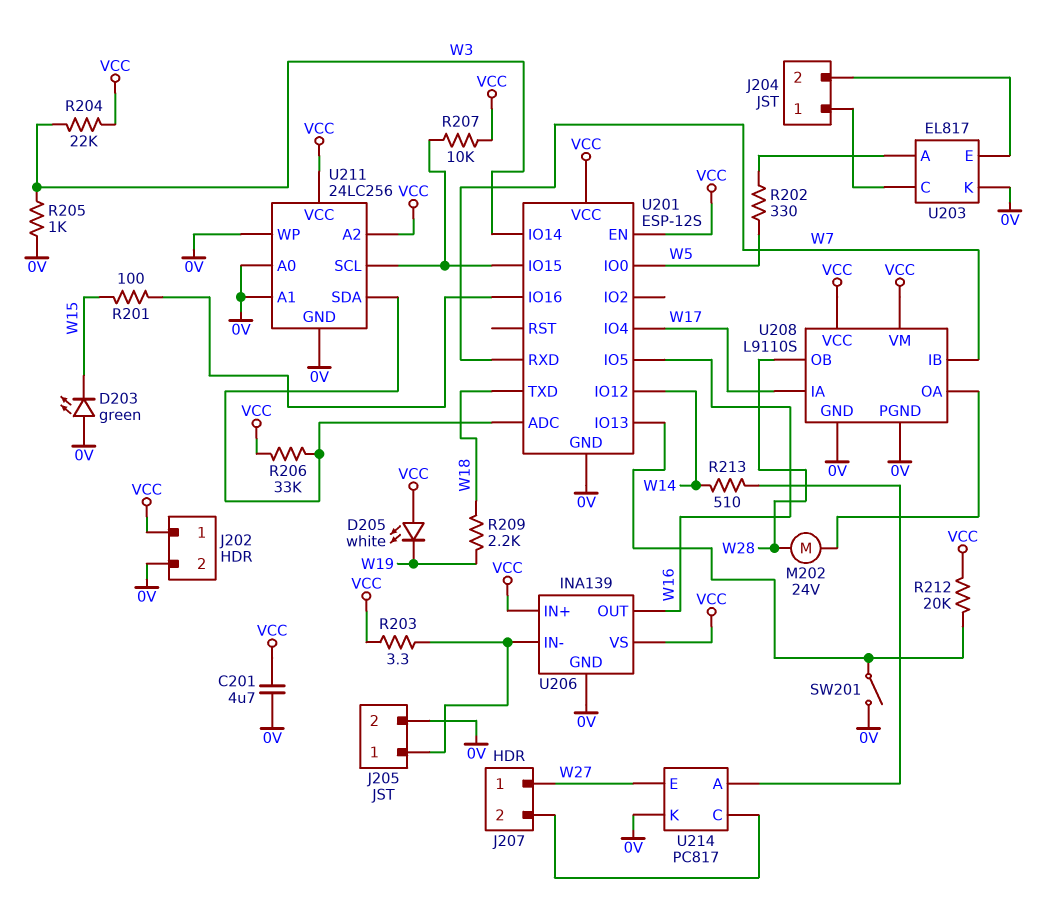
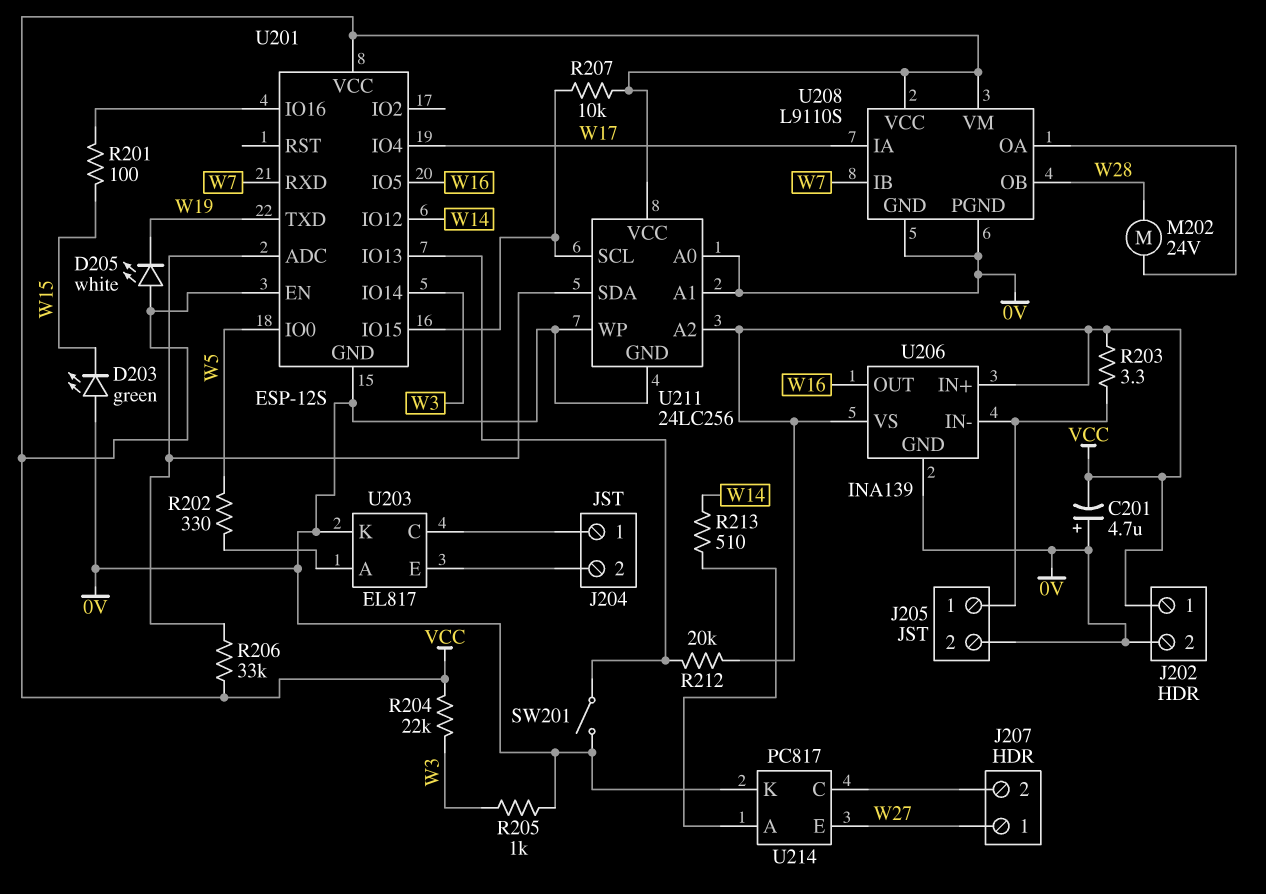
C201: 4.7uF (0V, VCC) -> 4.7uF (plus 0V, minus VCC)
R209: 2.2k (W18, W19) -> none
U201 pin TXD: W18 -> W19

